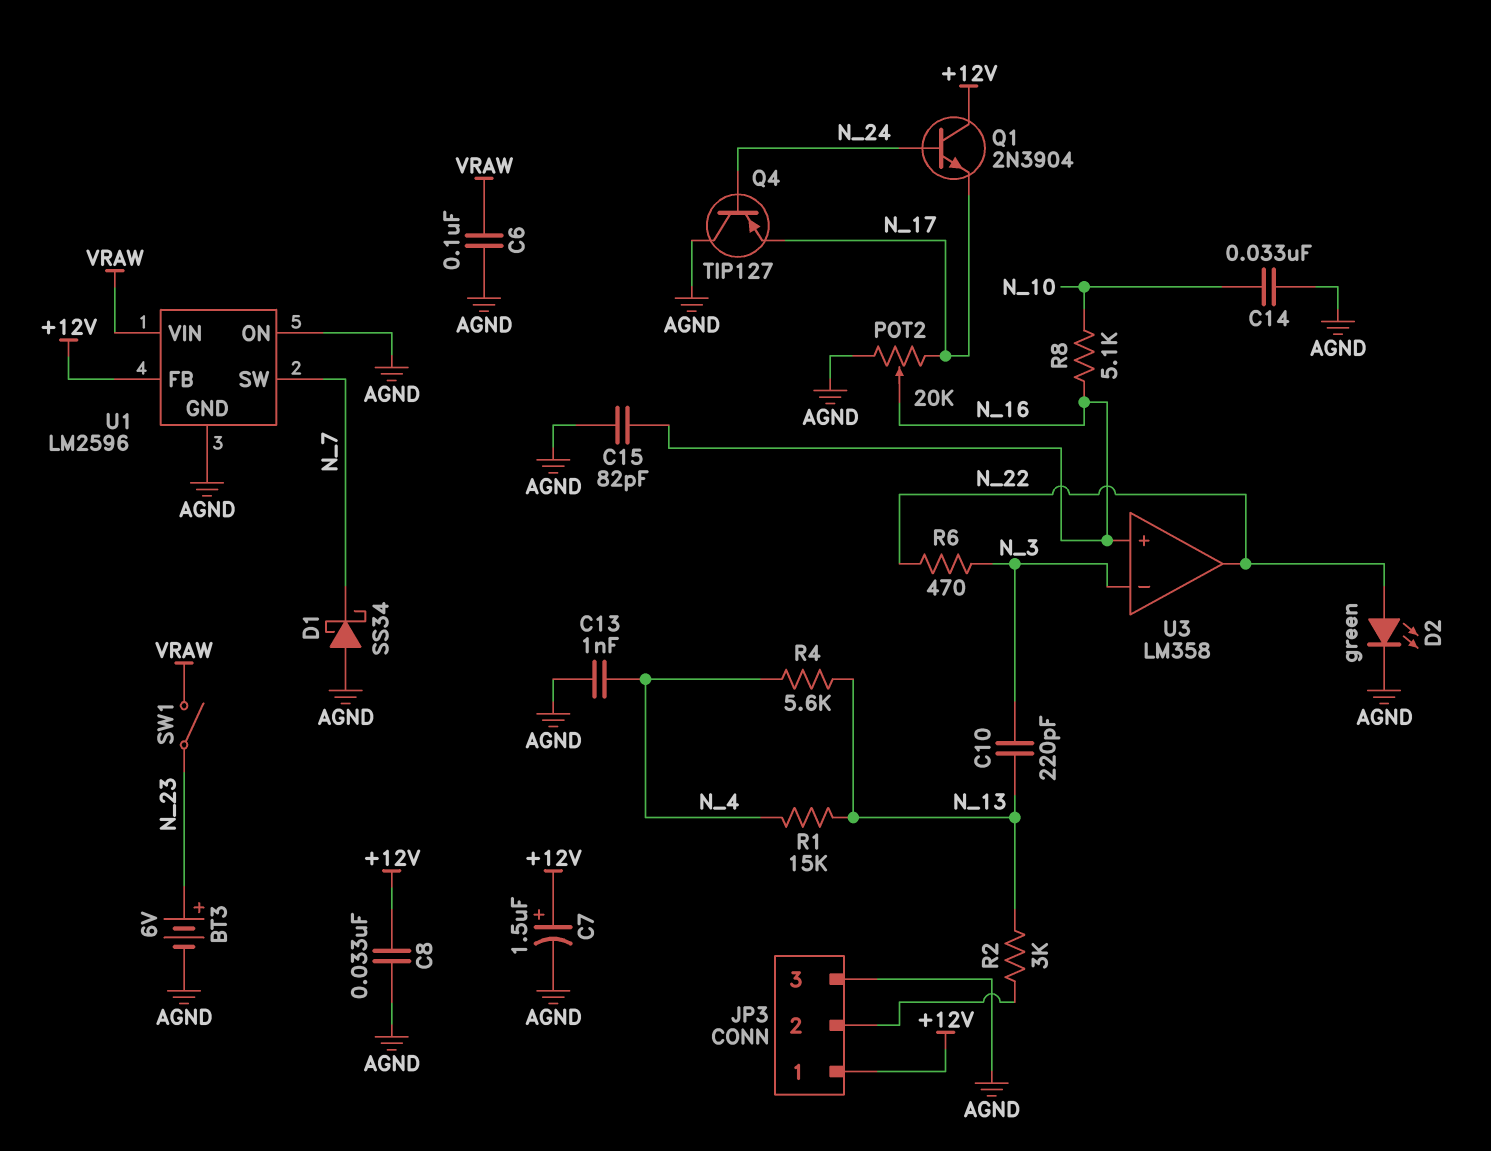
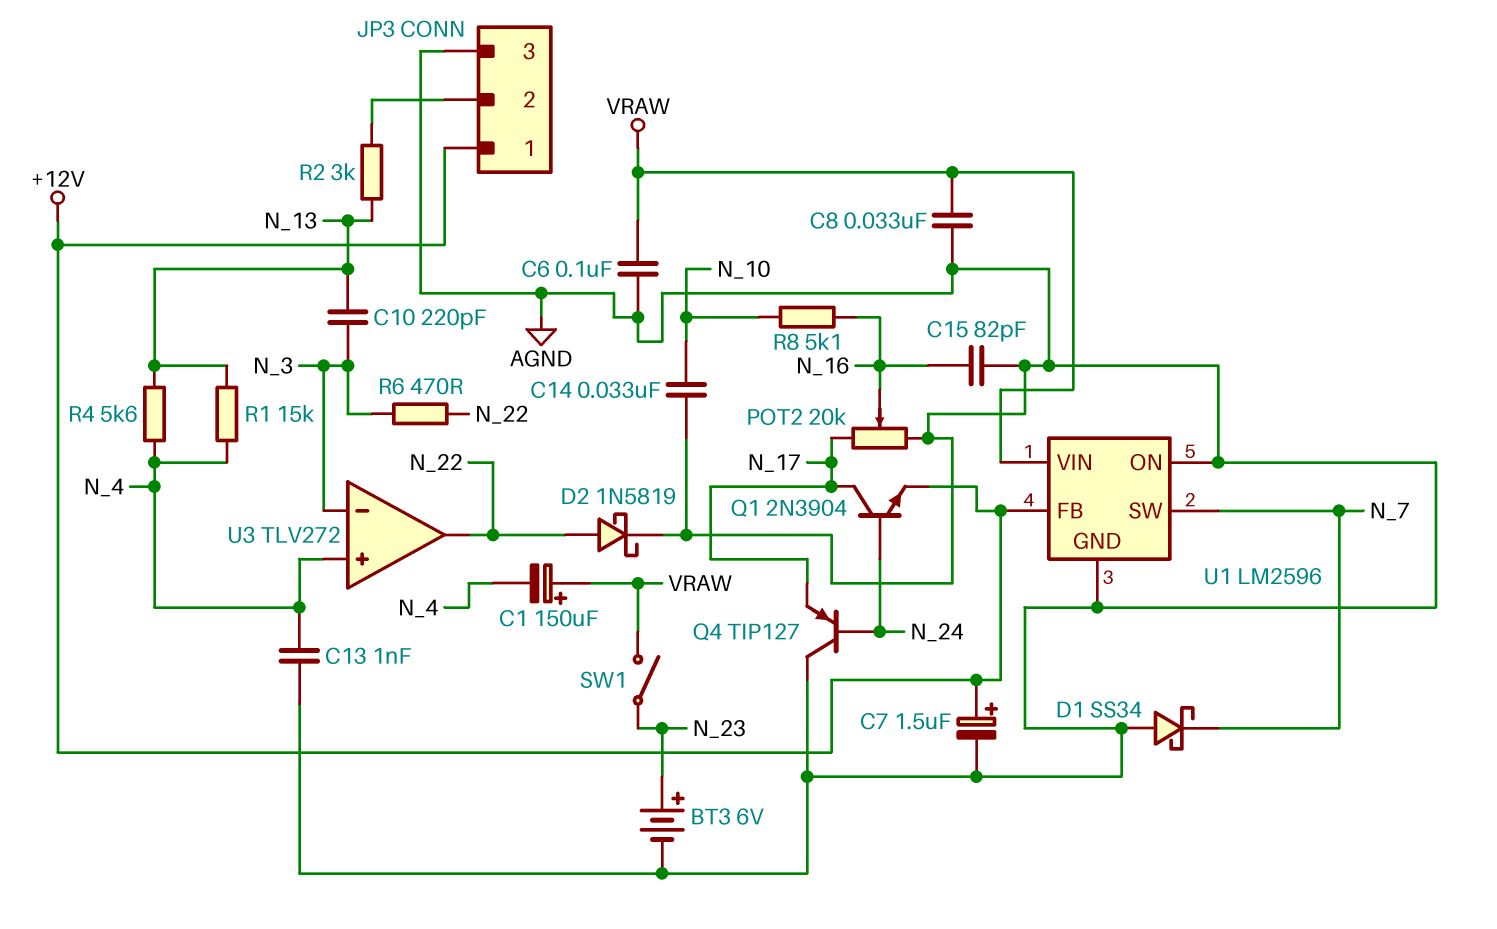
C1: none -> 150uF (plus VRAW, minus N_4)
C8: 33nF (+12V, AGND) -> 33nF (AGND, VRAW)
D2: LED green (A N_22, K AGND) -> schottky 1N5819 (A N_22, K AGND)
Q1: NPN 2N3904 (B N_24, C +12V, E N_17) -> NPN 2N3904 (B N_24, C N_17, E +12V)
U3: LM358 -> TLV272
U3 pin in+: N_16 -> N_4

